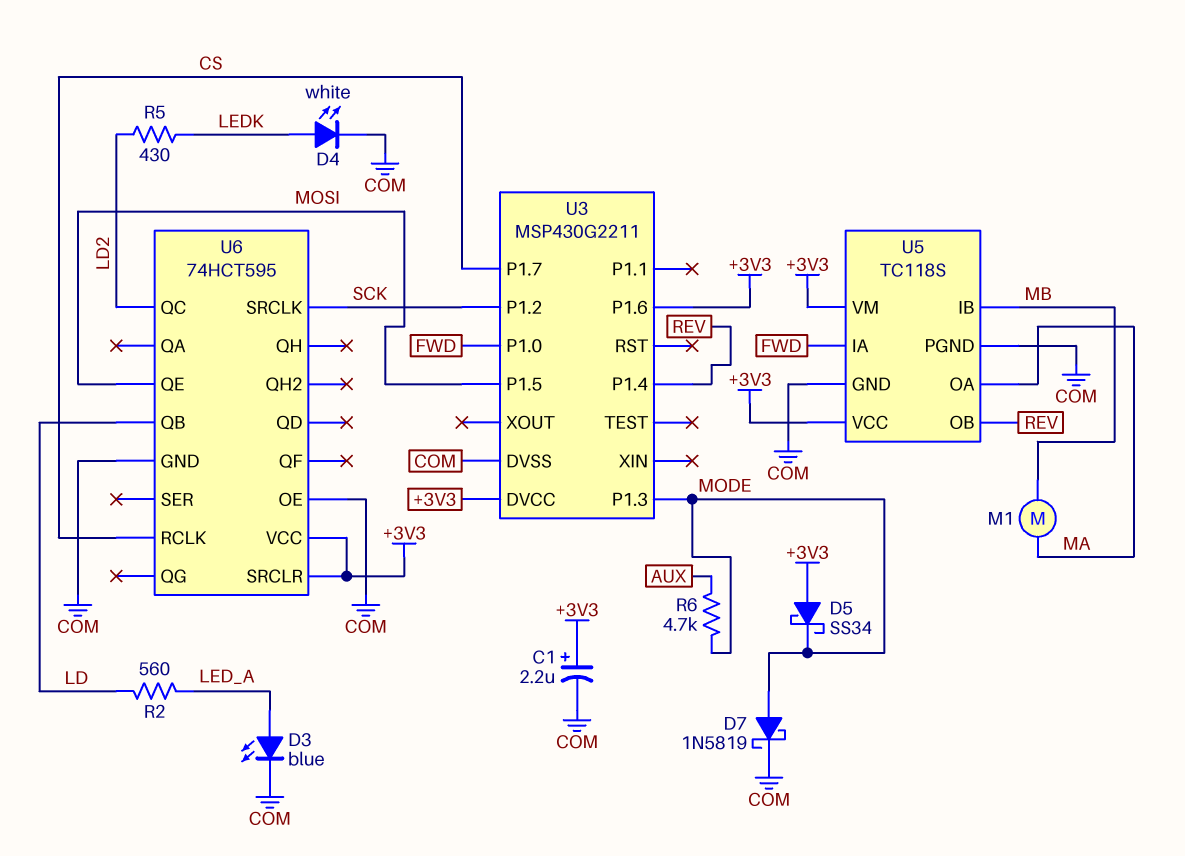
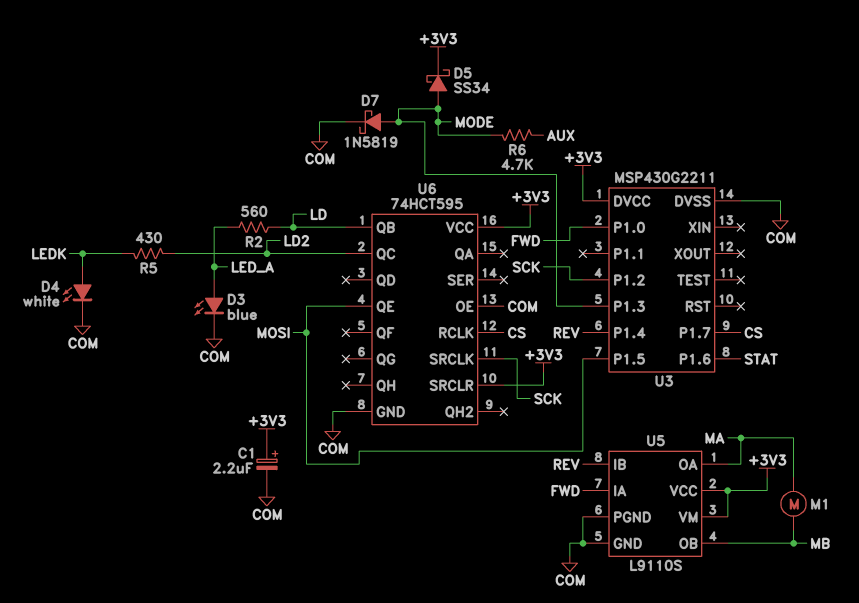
D5: schottky SS34 (A +3V3, K MODE) -> schottky SS34 (A MODE, K +3V3)
U3 pin P1.6: +3V3 -> STAT
U5: TC118S -> L9110S
U5 pin IB: MB -> REV
U5 pin OB: REV -> MB

